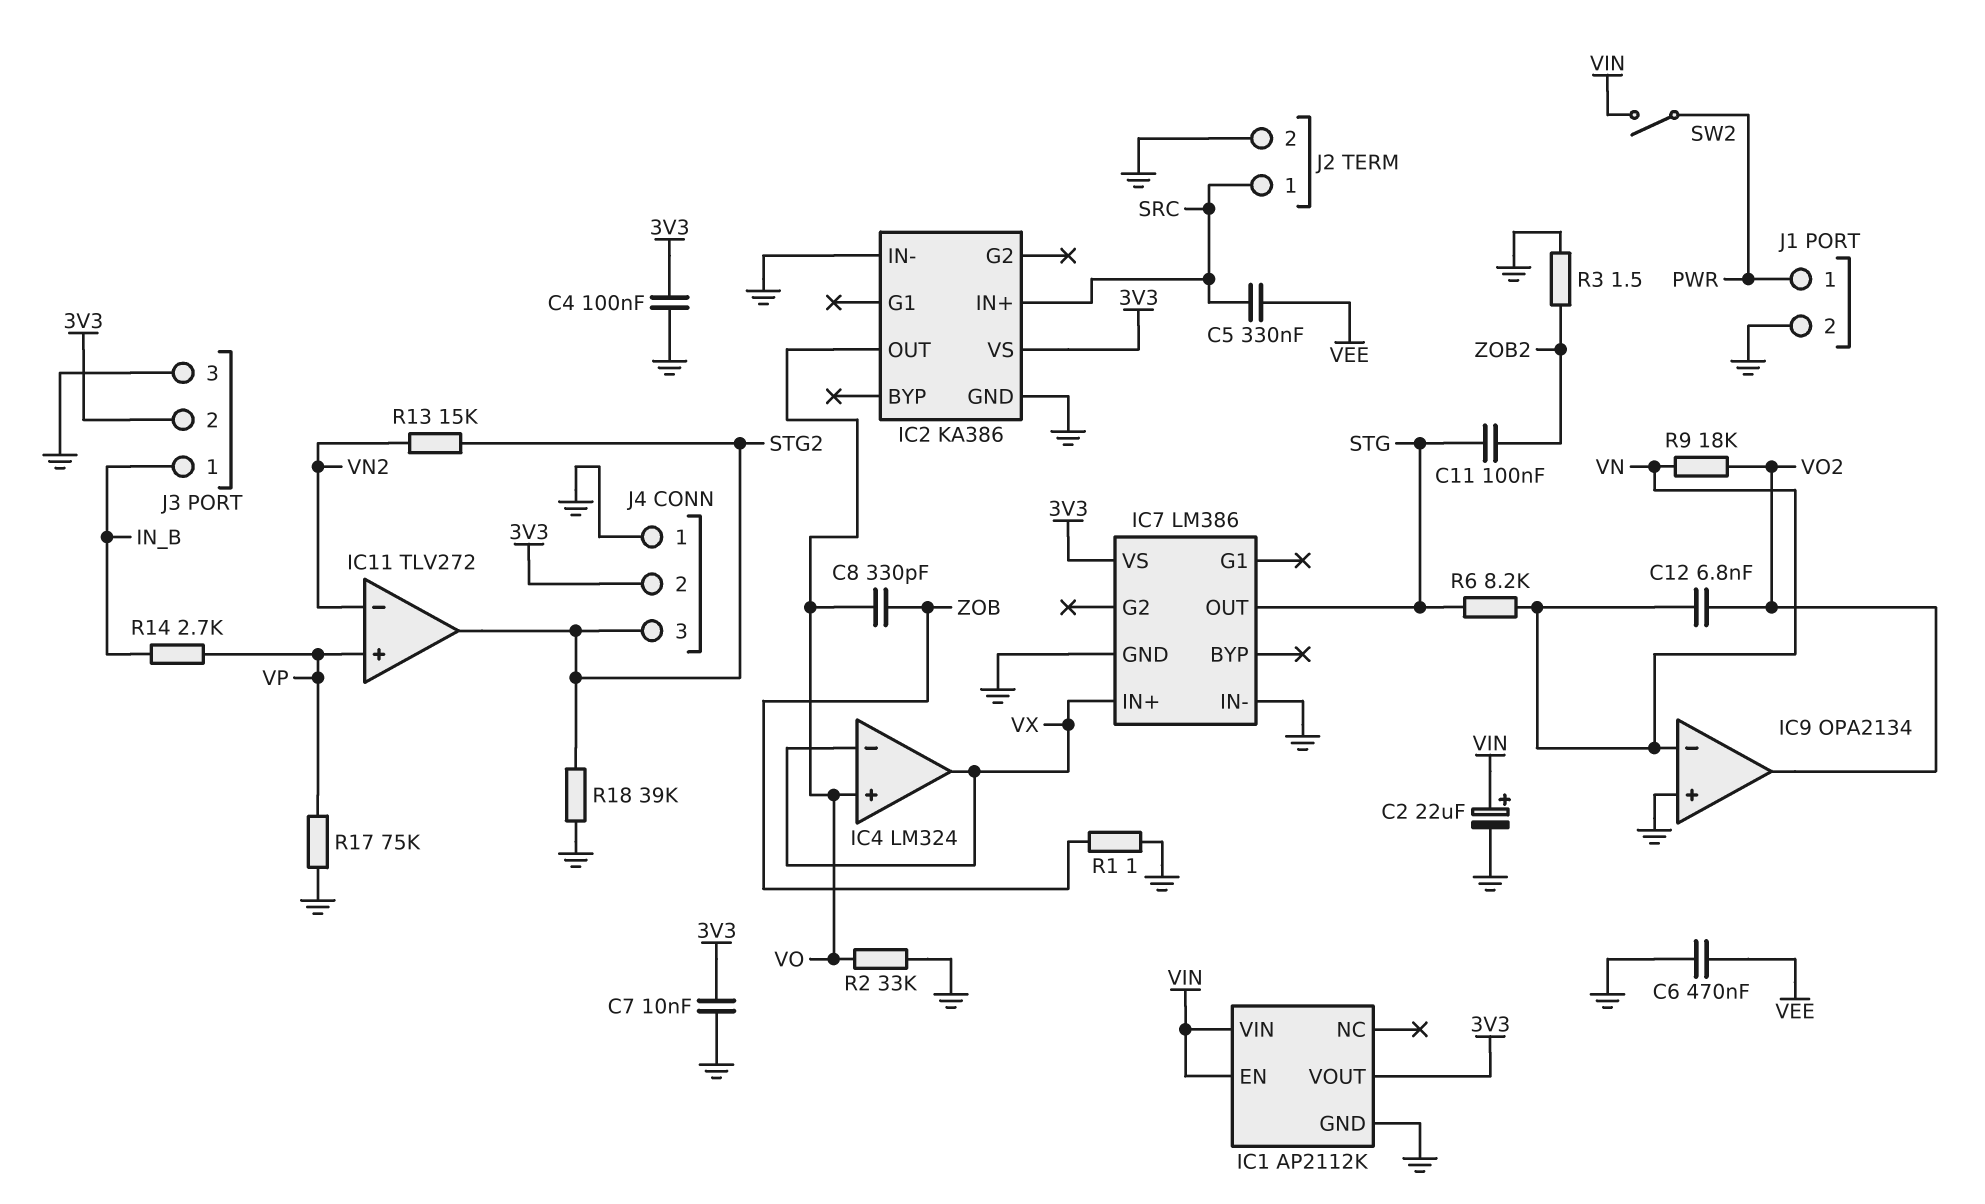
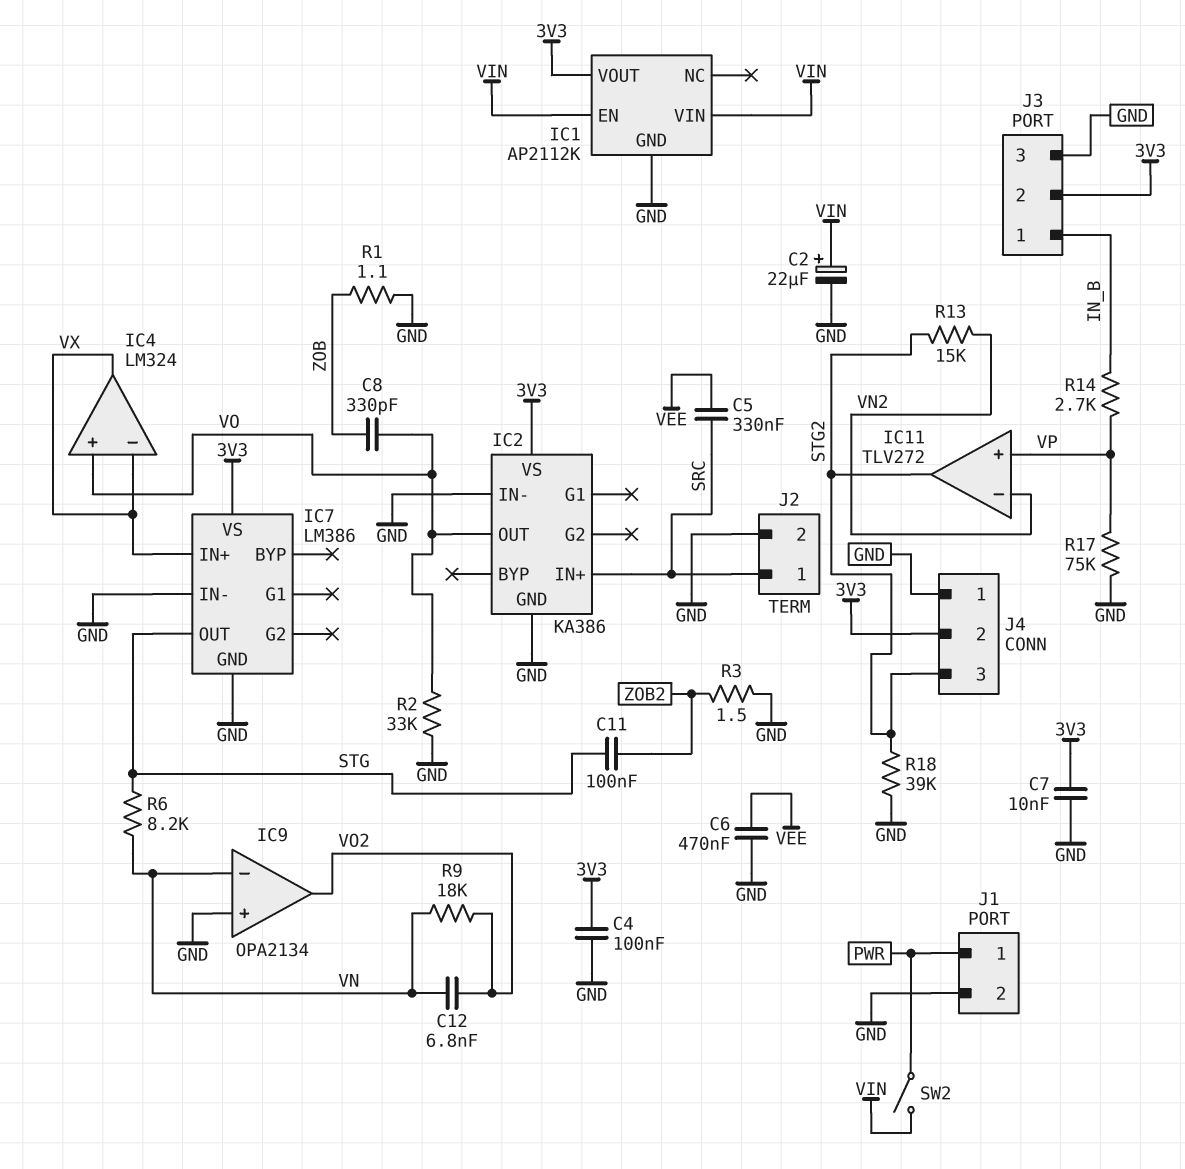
R1: 1 (GND, ZOB) -> 1.1 (GND, ZOB)

